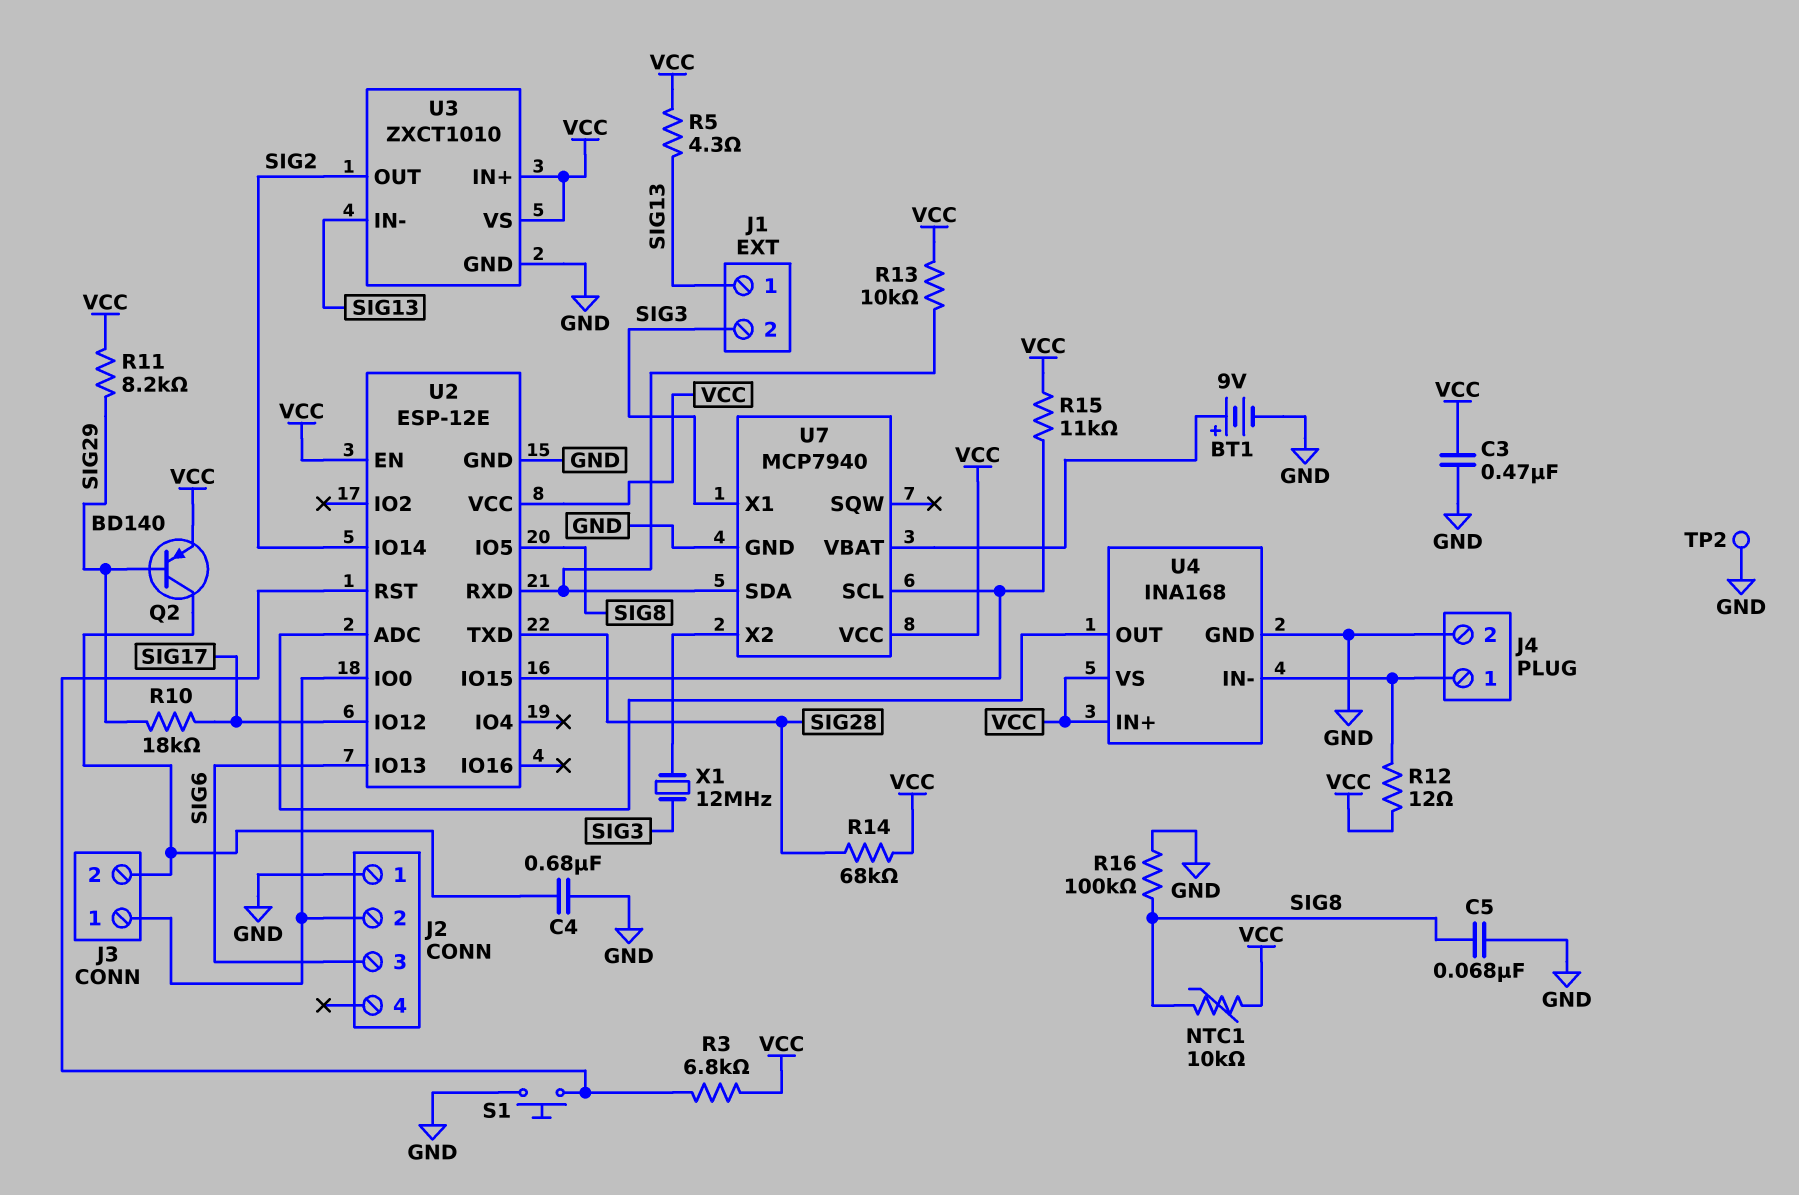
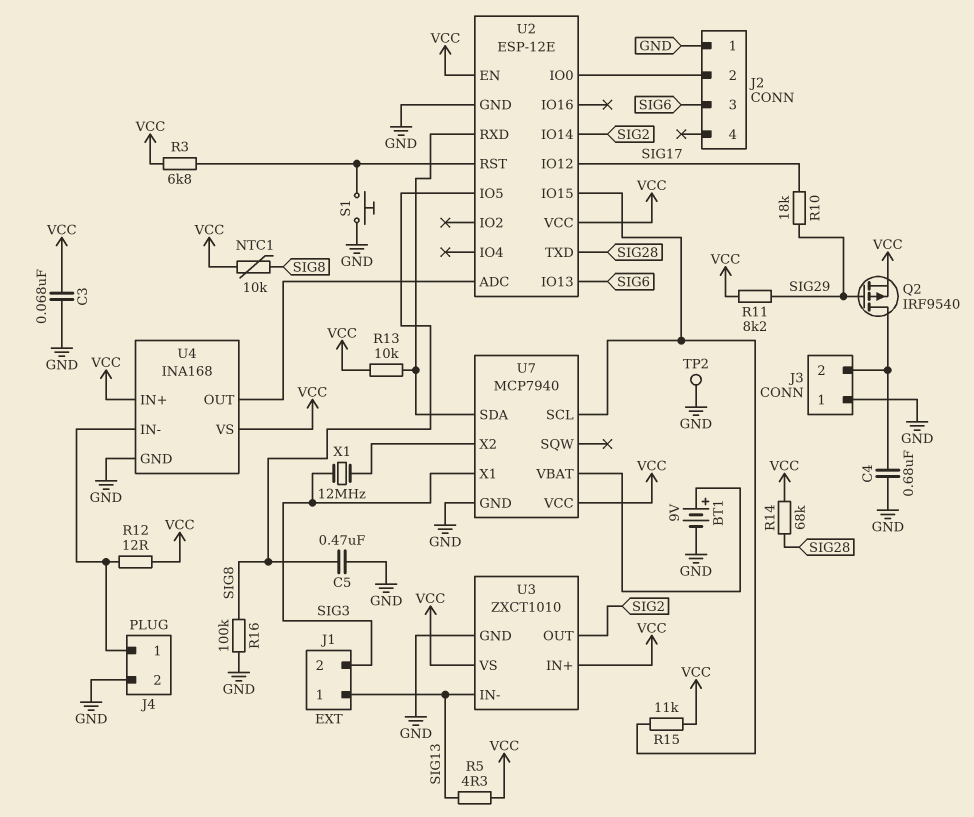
C3: 470nF (GND, VCC) -> 68nF (GND, VCC)
C5: 68nF (GND, SIG8) -> 470nF (GND, SIG8)
J3 pin 1: J2/2 -> GND
Q2: PNP BD140 (B SIG29, C J3/2, E VCC) -> PMOS IRF9540 (G SIG29, D J3/2, S VCC)

